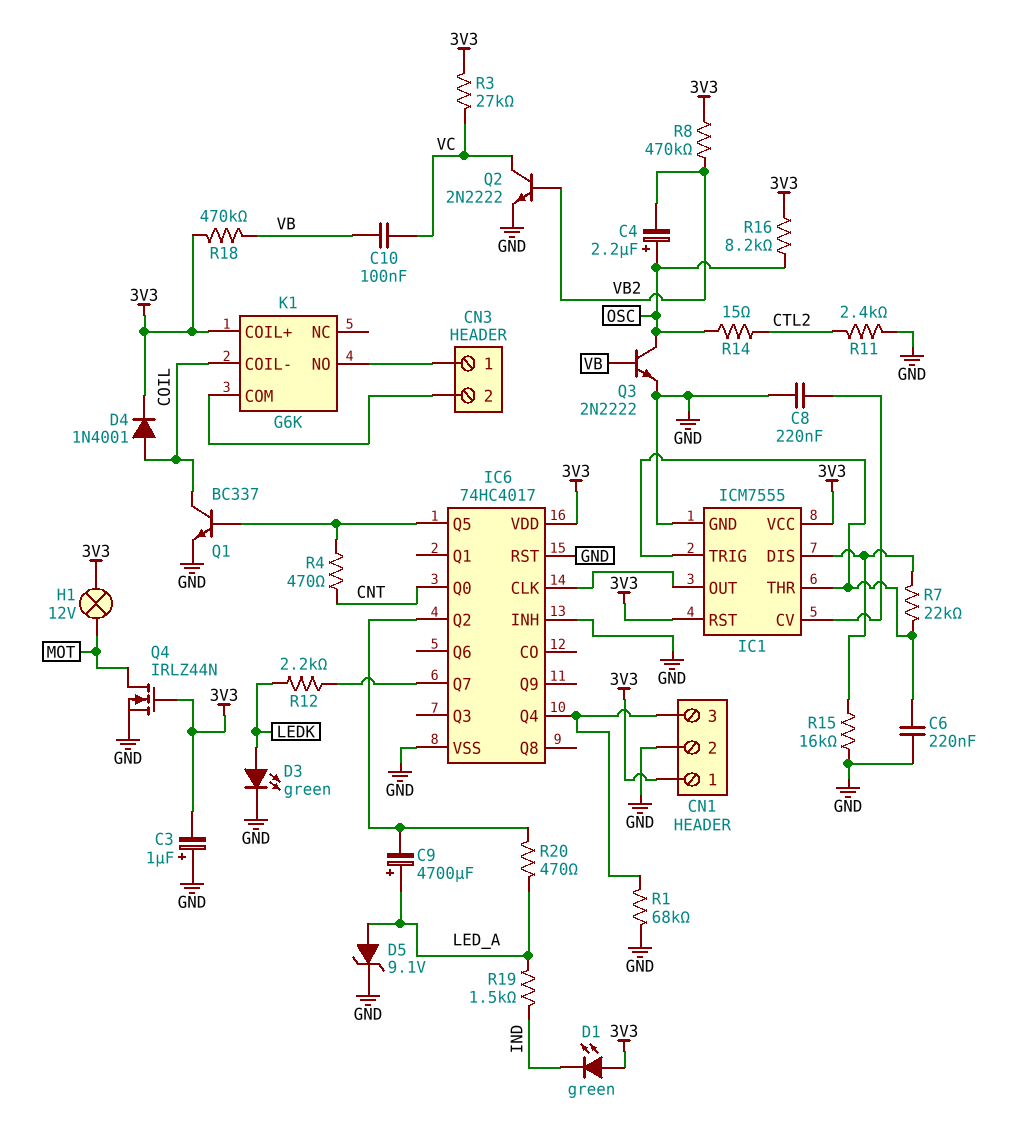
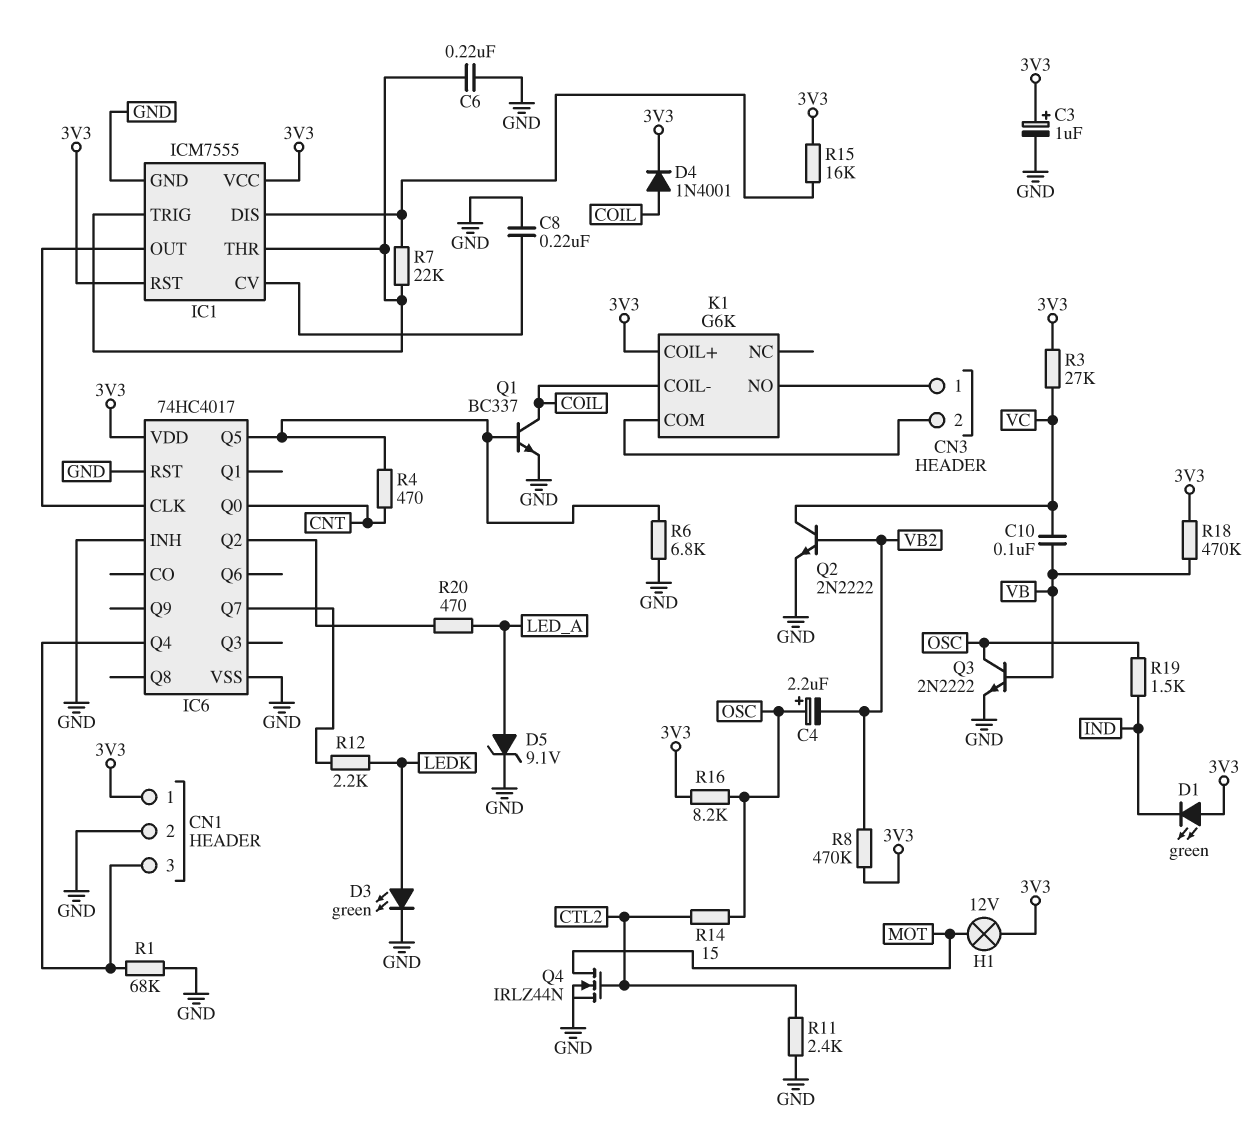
C3: 1uF (plus GND, minus 3V3) -> 1uF (plus 3V3, minus GND)
C9: 4700uF (plus LED_A, minus IC6/Q2) -> none
Q4: NMOS IRLZ44N (G 3V3, D MOT, S GND) -> NMOS IRLZ44N (G CTL2, D MOT, S GND)
R6: none -> 6.8k (GND, IC6/Q5)
R15: 16k (GND, IC1/DIS) -> 16k (3V3, IC1/DIS)
R19: 1.5k (IND, LED_A) -> 1.5k (IND, OSC)

